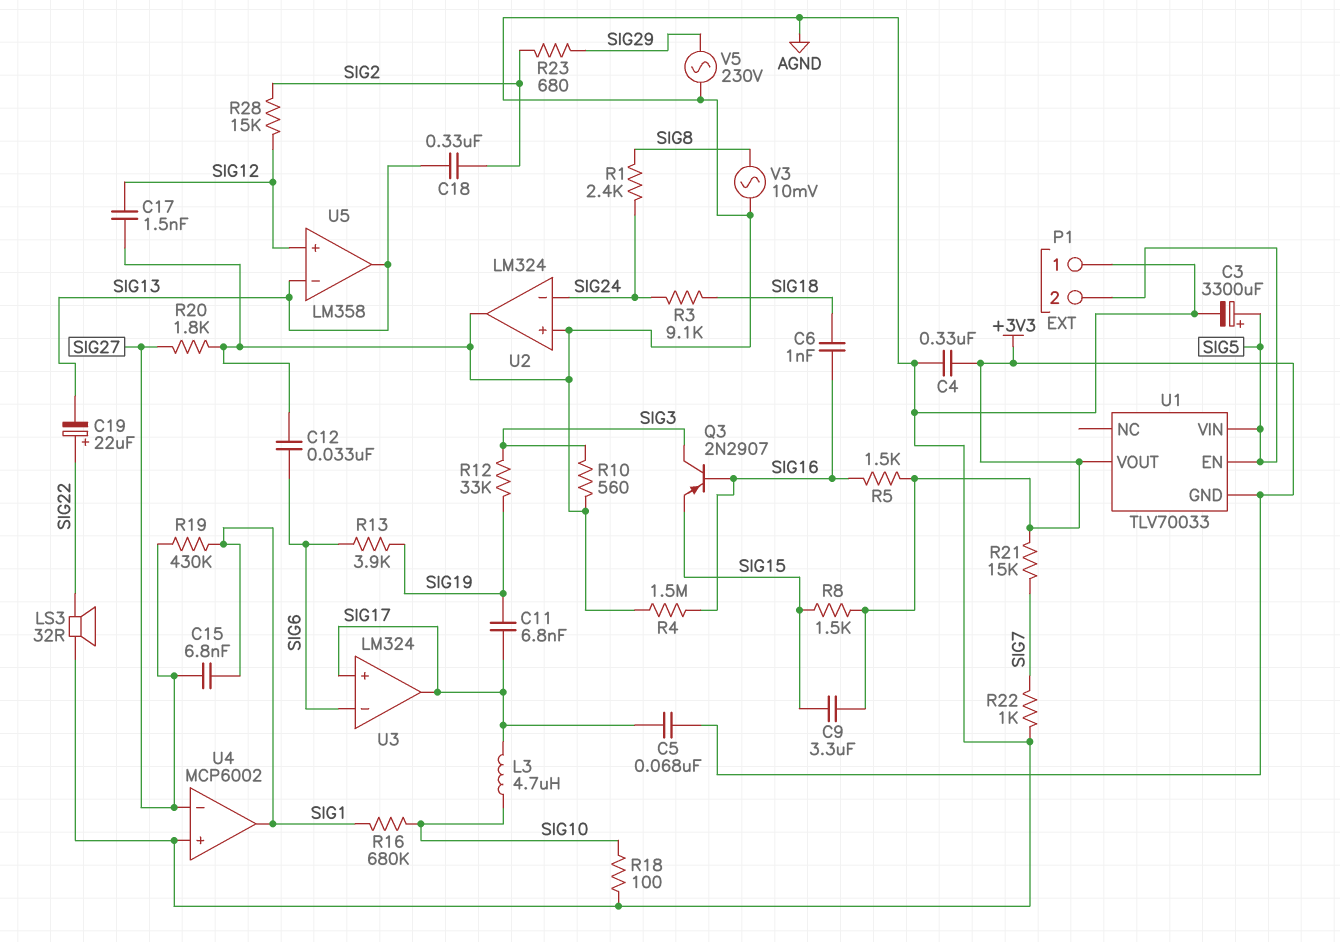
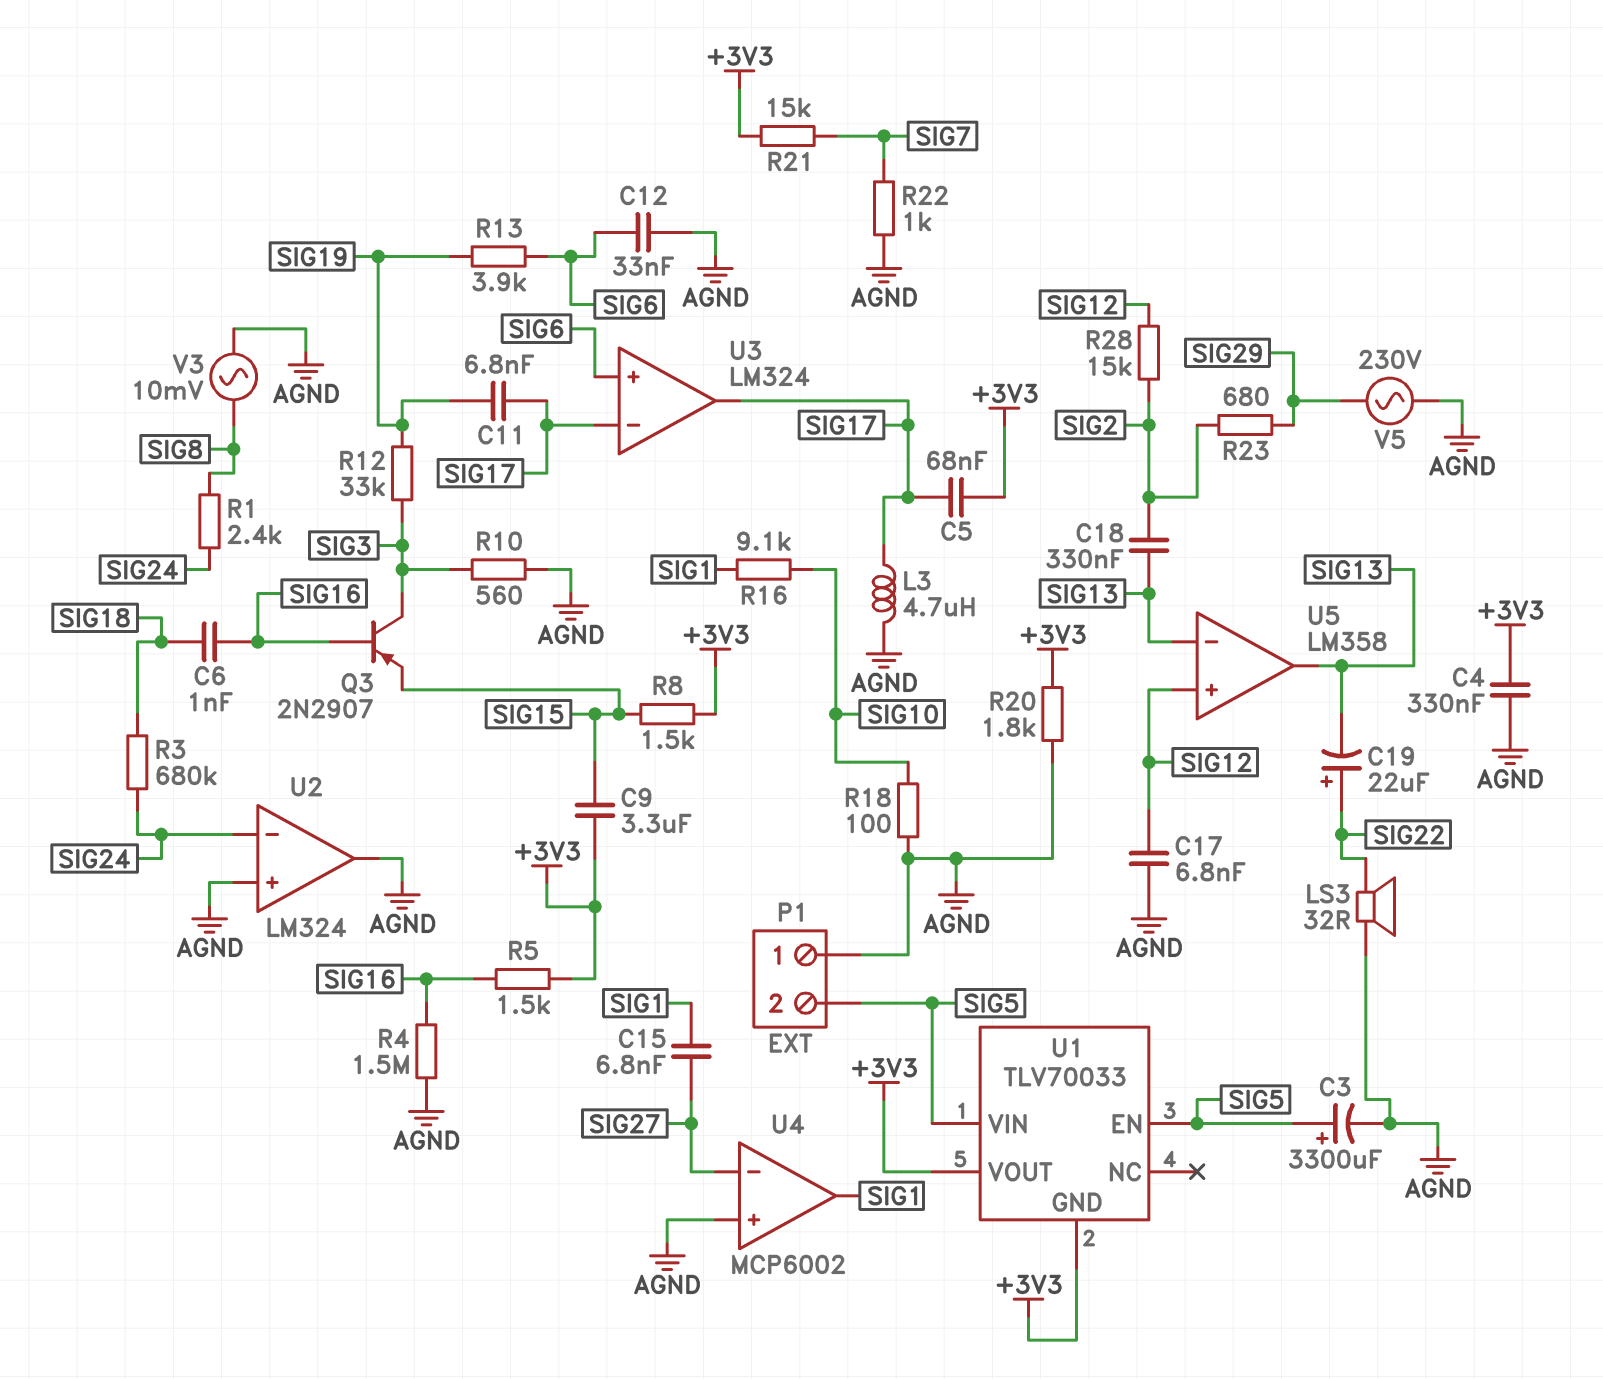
C17: 1.5nF (AGND, SIG12) -> 6.8nF (AGND, SIG12)
L3: 4.7uH (SIG10, SIG17) -> 4.7uH (AGND, SIG17)
R3: 9.1k (SIG18, SIG24) -> 680k (SIG18, SIG24)
R16: 680k (SIG1, SIG10) -> 9.1k (SIG1, SIG10)
R19: 430k (SIG1, SIG27) -> none
R20: 1.8k (AGND, SIG27) -> 1.8k (+3V3, AGND)
U3 pin in+: SIG17 -> SIG6
U3 pin in-: SIG6 -> SIG17

